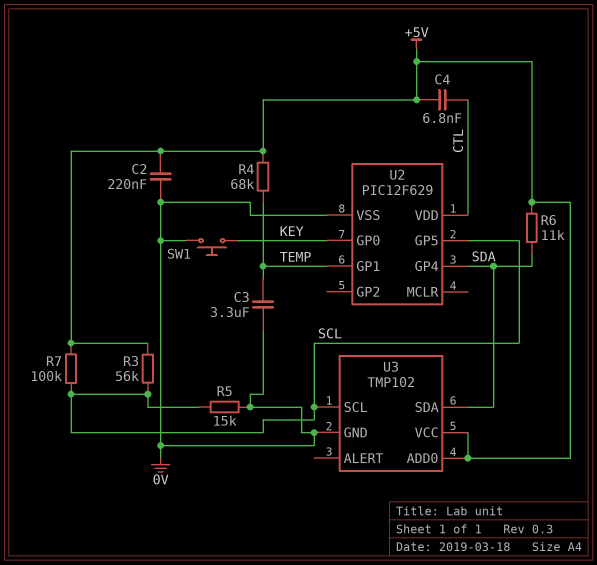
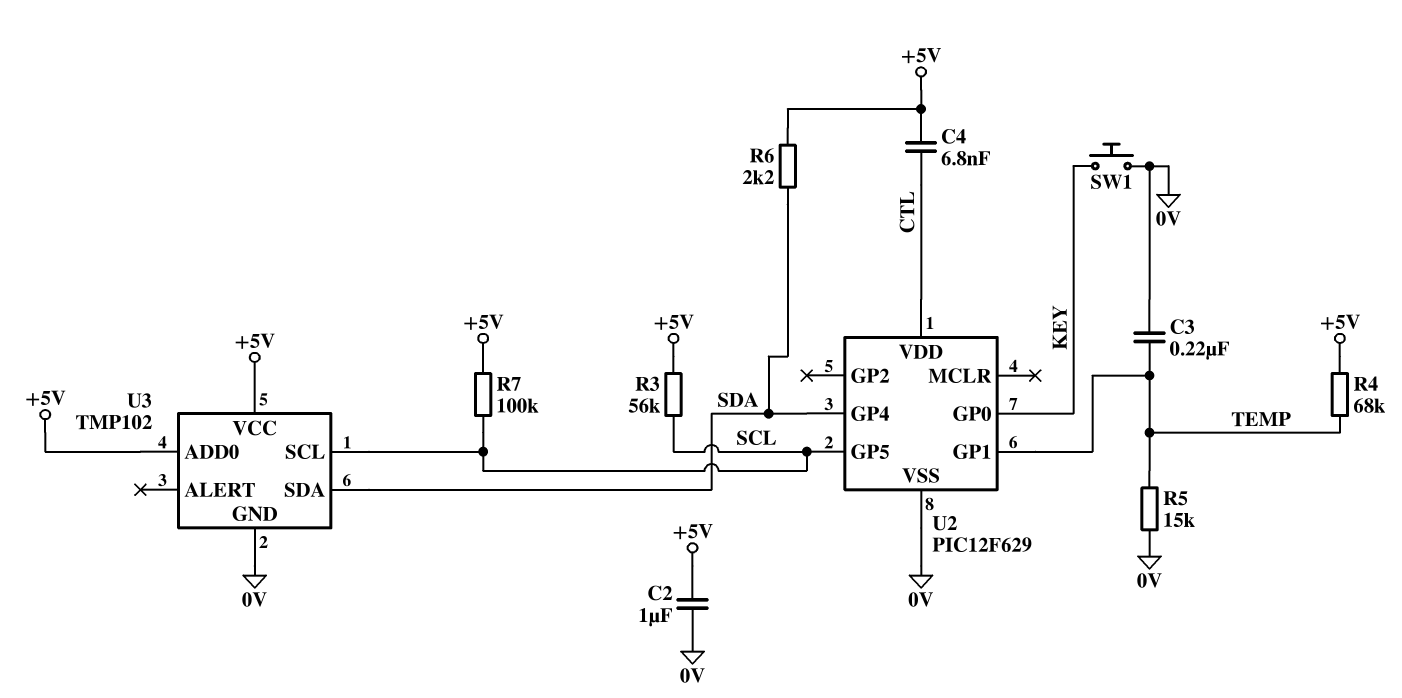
C2: 220nF (+5V, 0V) -> 1uF (+5V, 0V)
C3: 3.3uF (0V, TEMP) -> 220nF (0V, TEMP)
R5: 15k (0V, SCL) -> 15k (0V, TEMP)
R6: 11k (+5V, SDA) -> 2.2k (+5V, SDA)

